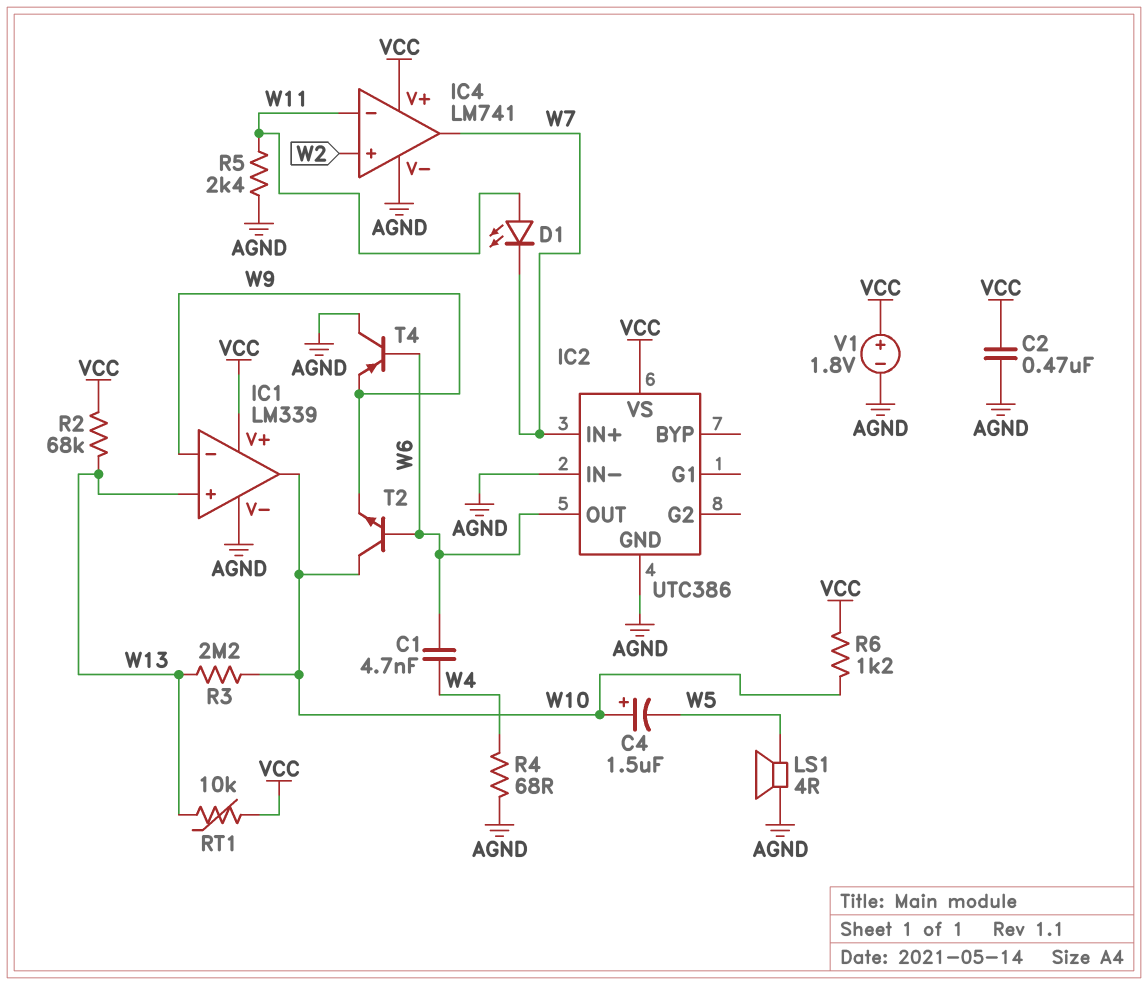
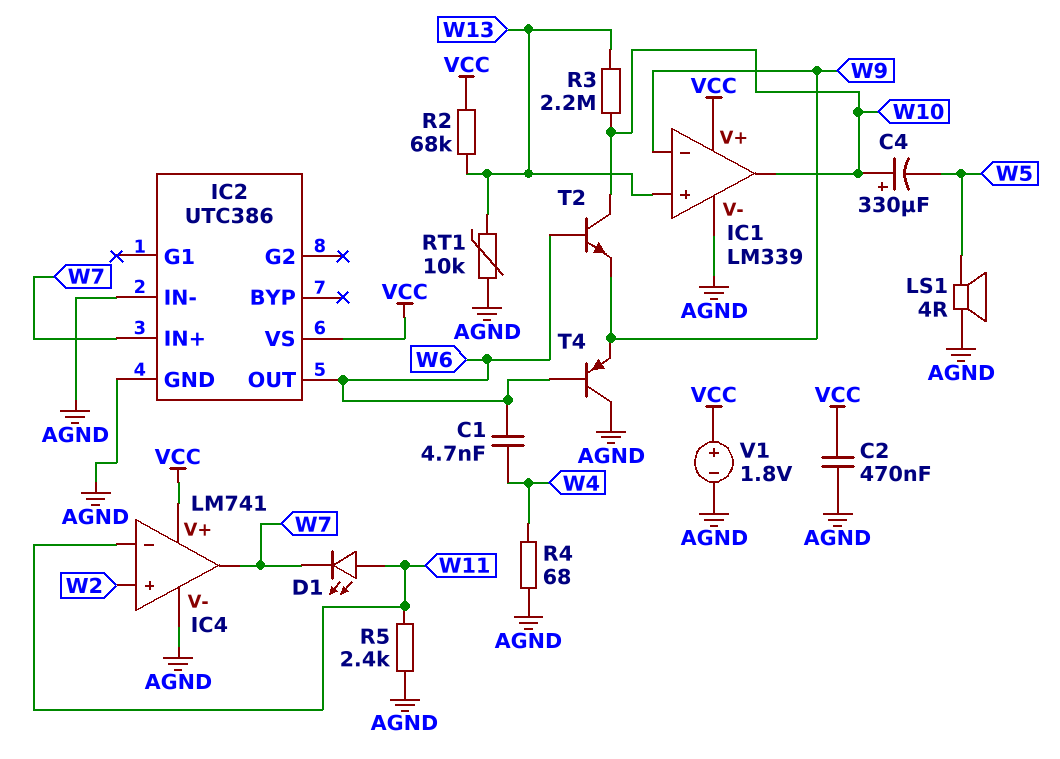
C4: 1.5uF (plus W10, minus W5) -> 330uF (plus W10, minus W5)
R6: 1.2k (VCC, W10) -> none
RT1: 10k (VCC, W13) -> 10k (AGND, W13)

